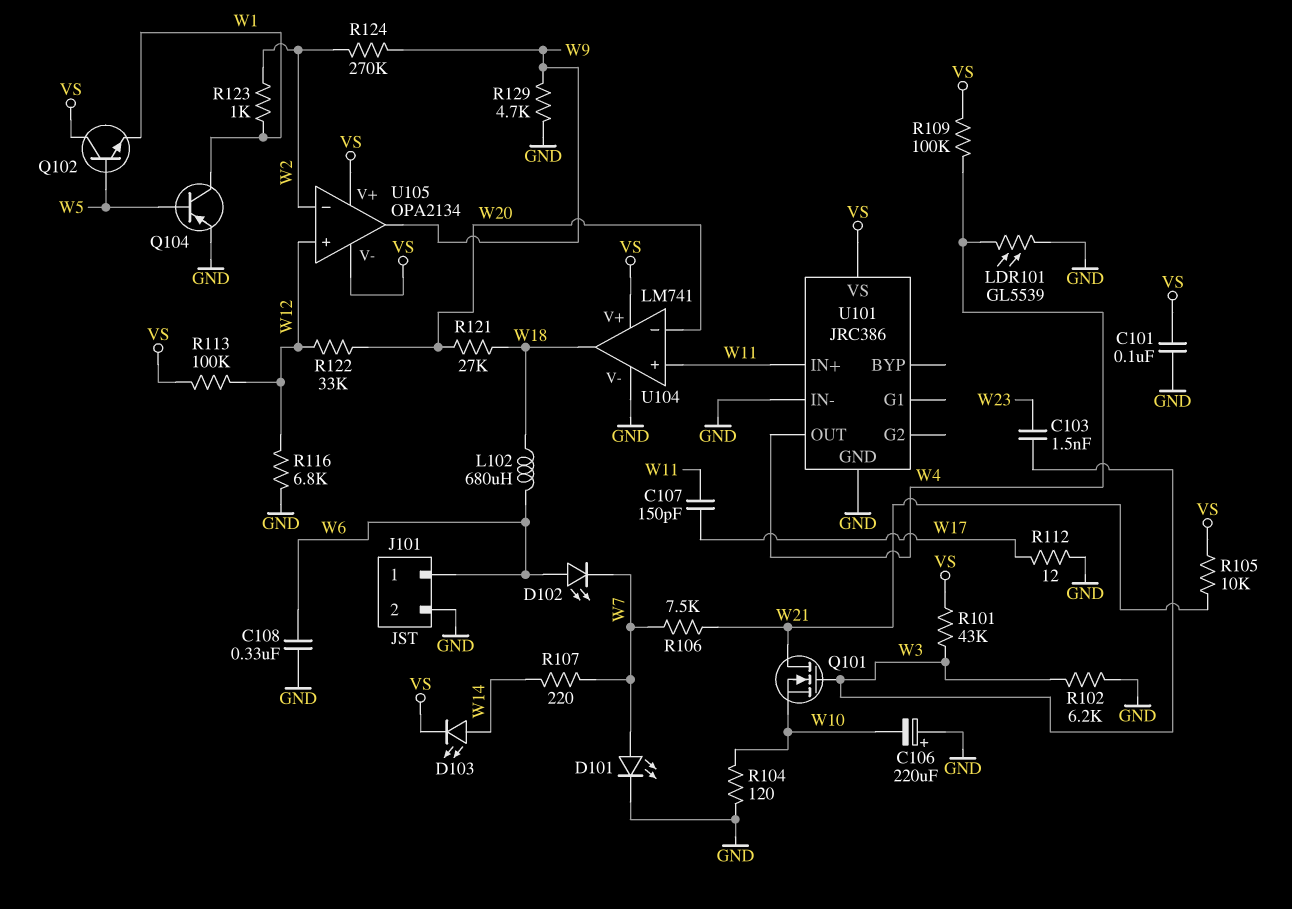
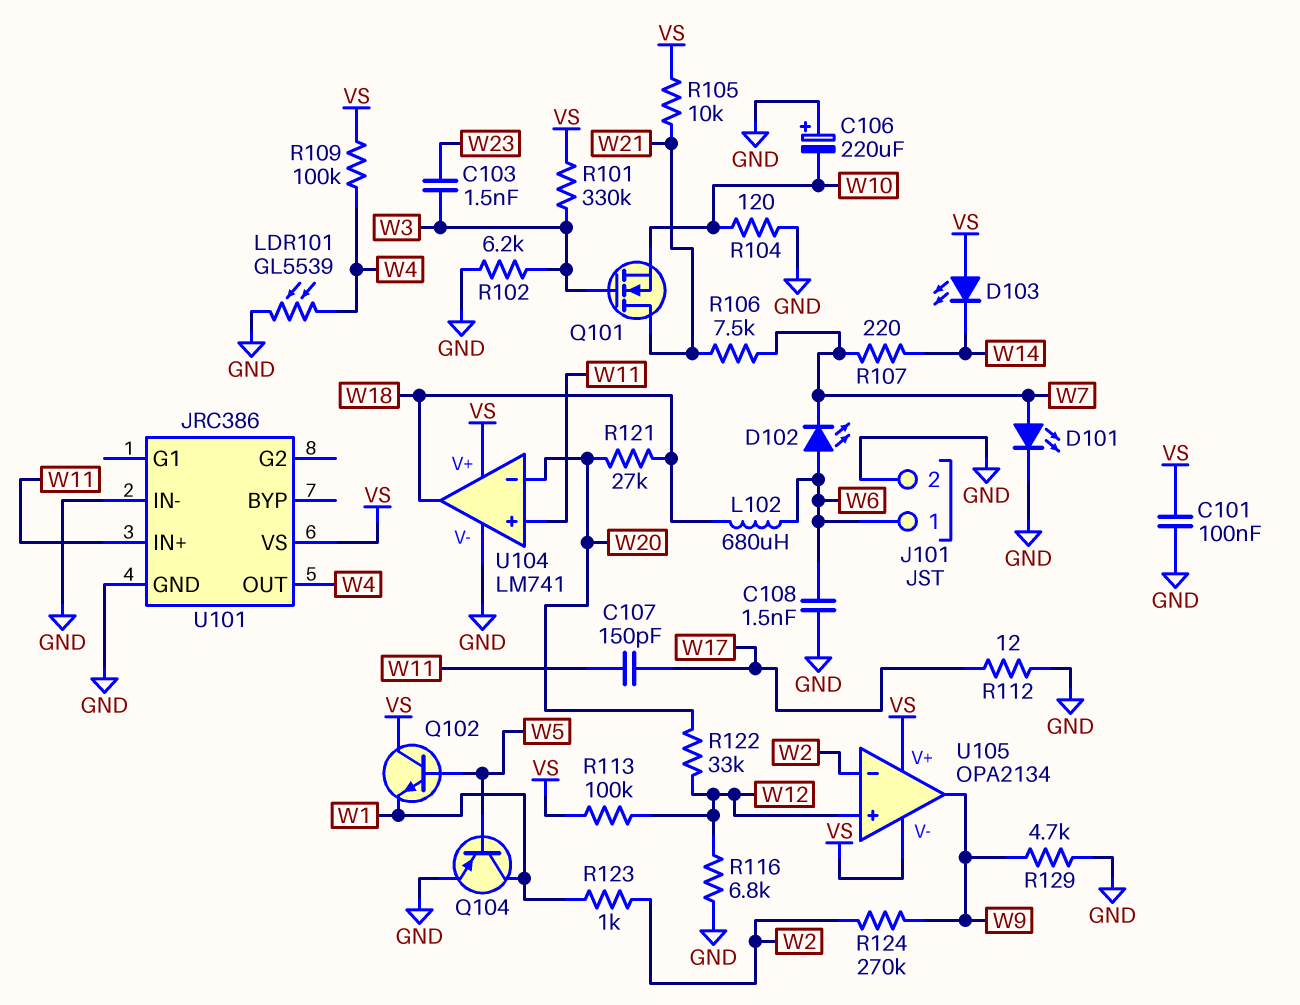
C108: 330nF (GND, W6) -> 1.5nF (GND, W6)
D103: LED (A W14, K VS) -> LED (A VS, K W14)
R101: 43k (VS, W3) -> 330k (VS, W3)

